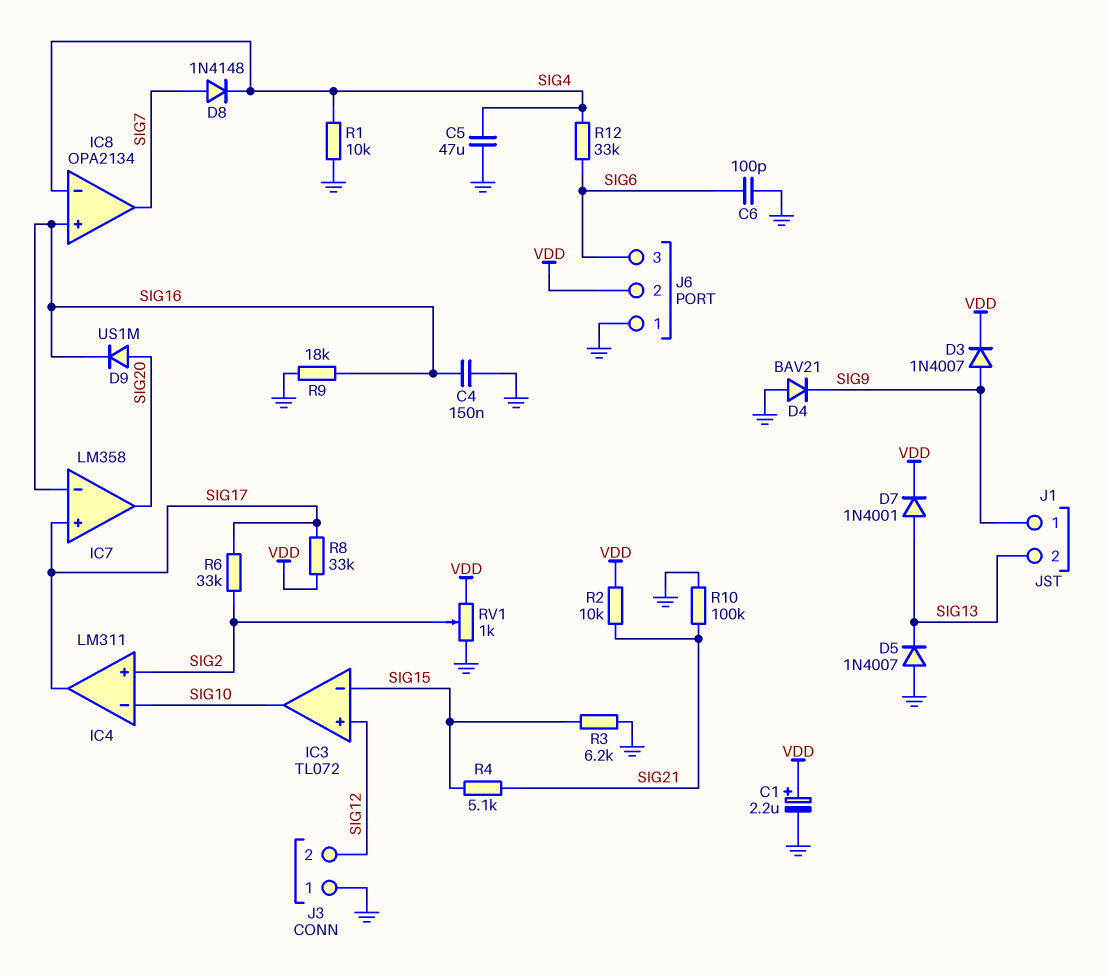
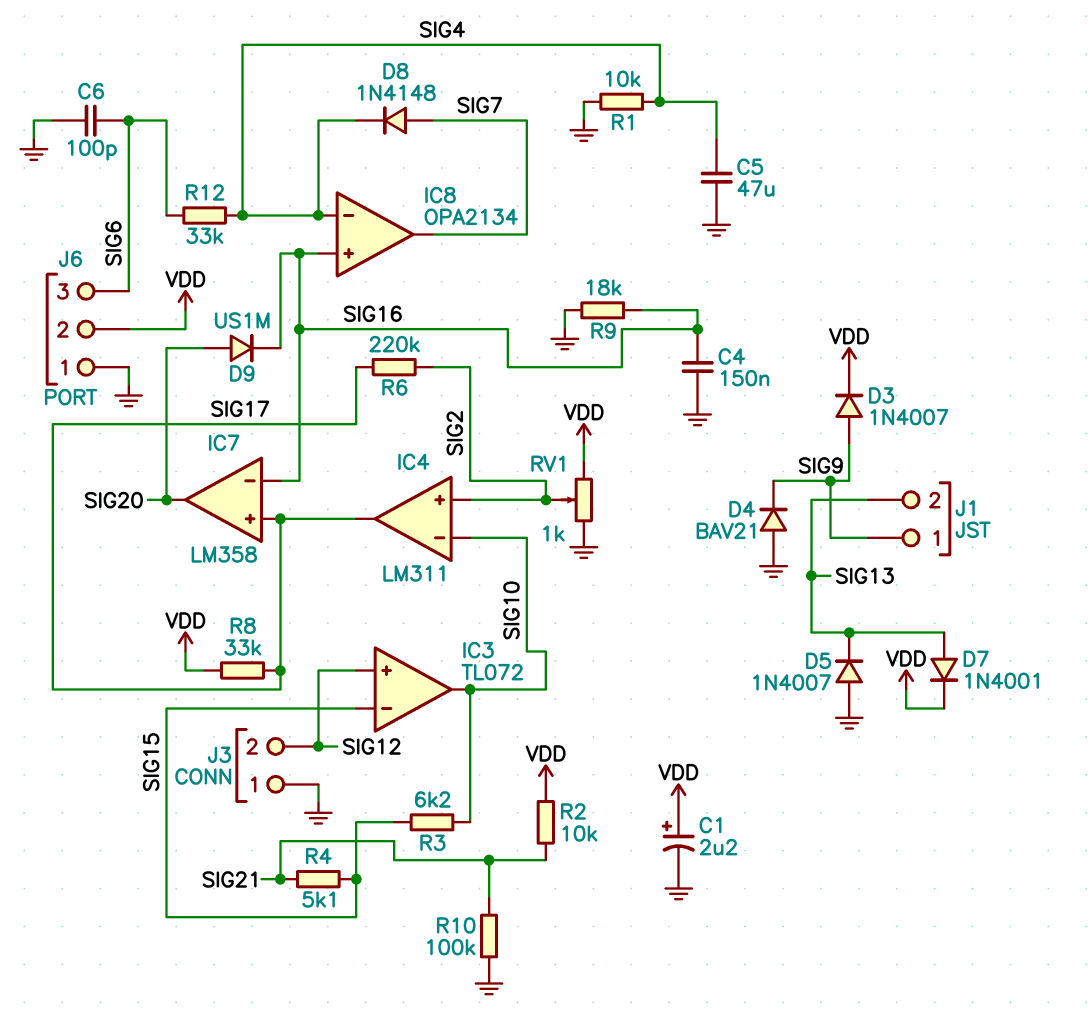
R3: 6.2k (GND, SIG15) -> 6.2k (SIG10, SIG15)
R6: 33k (SIG2, SIG17) -> 220k (SIG2, SIG17)

